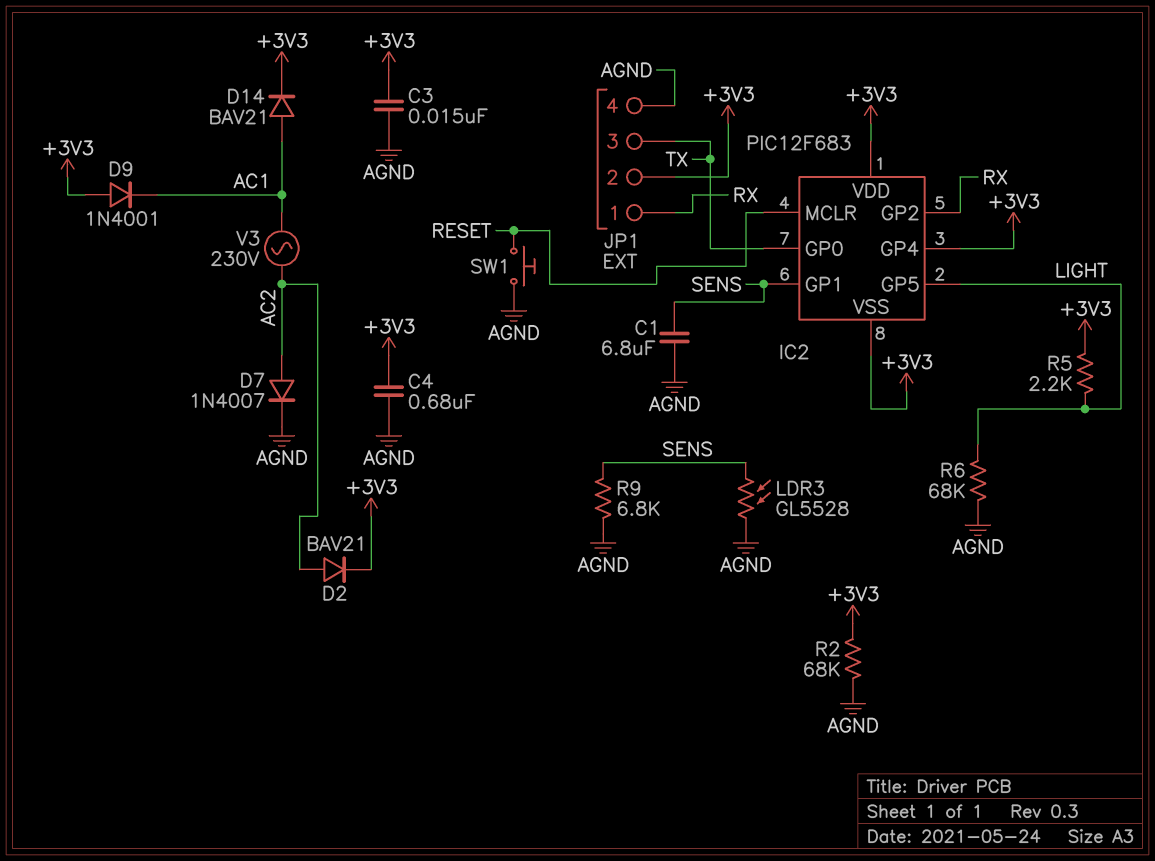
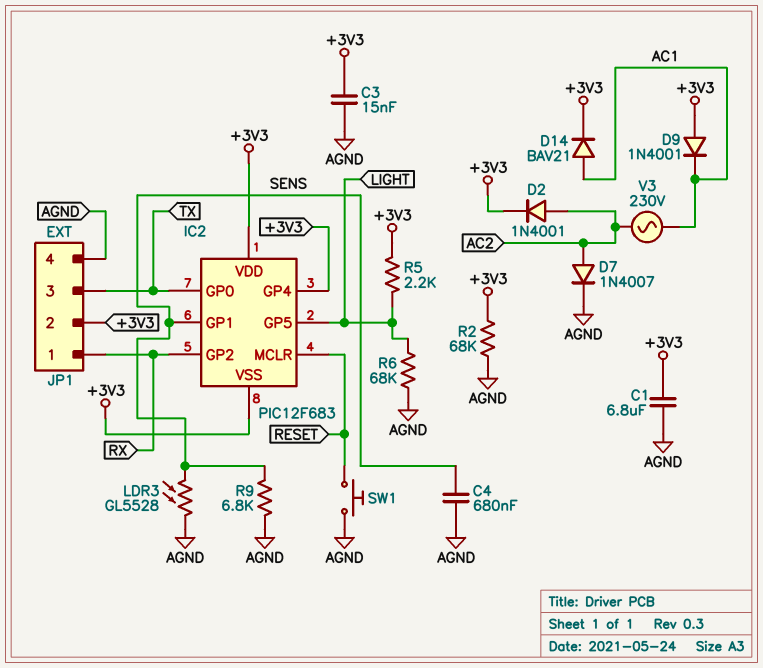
C1: 6.8uF (AGND, SENS) -> 6.8uF (+3V3, AGND)
C4: 680nF (+3V3, AGND) -> 680nF (AGND, SENS)
D2: diode BAV21 (A AC2, K +3V3) -> diode 1N4001 (A AC2, K +3V3)

